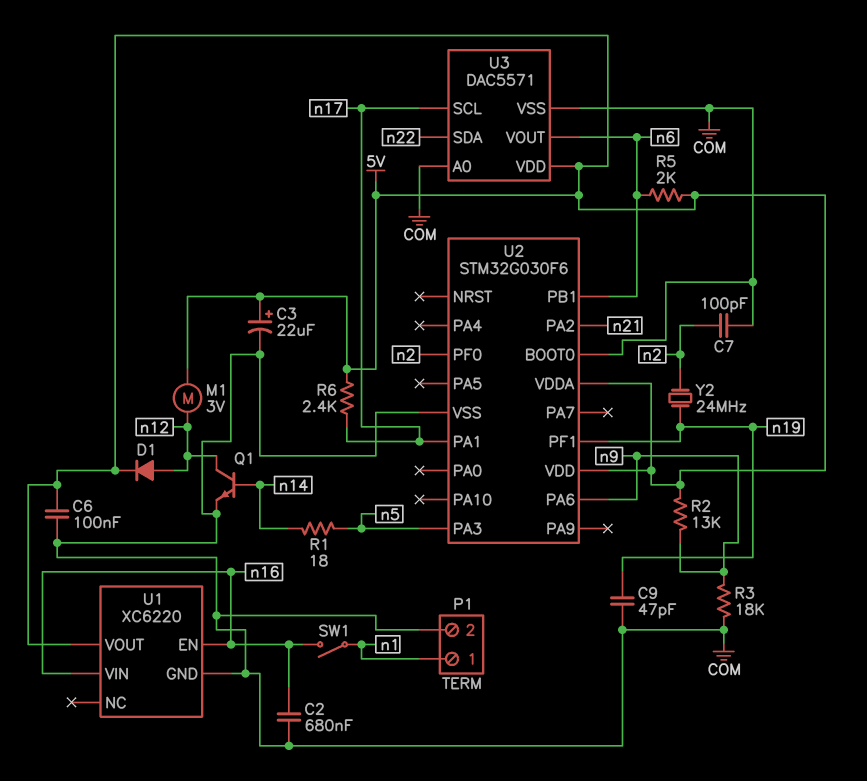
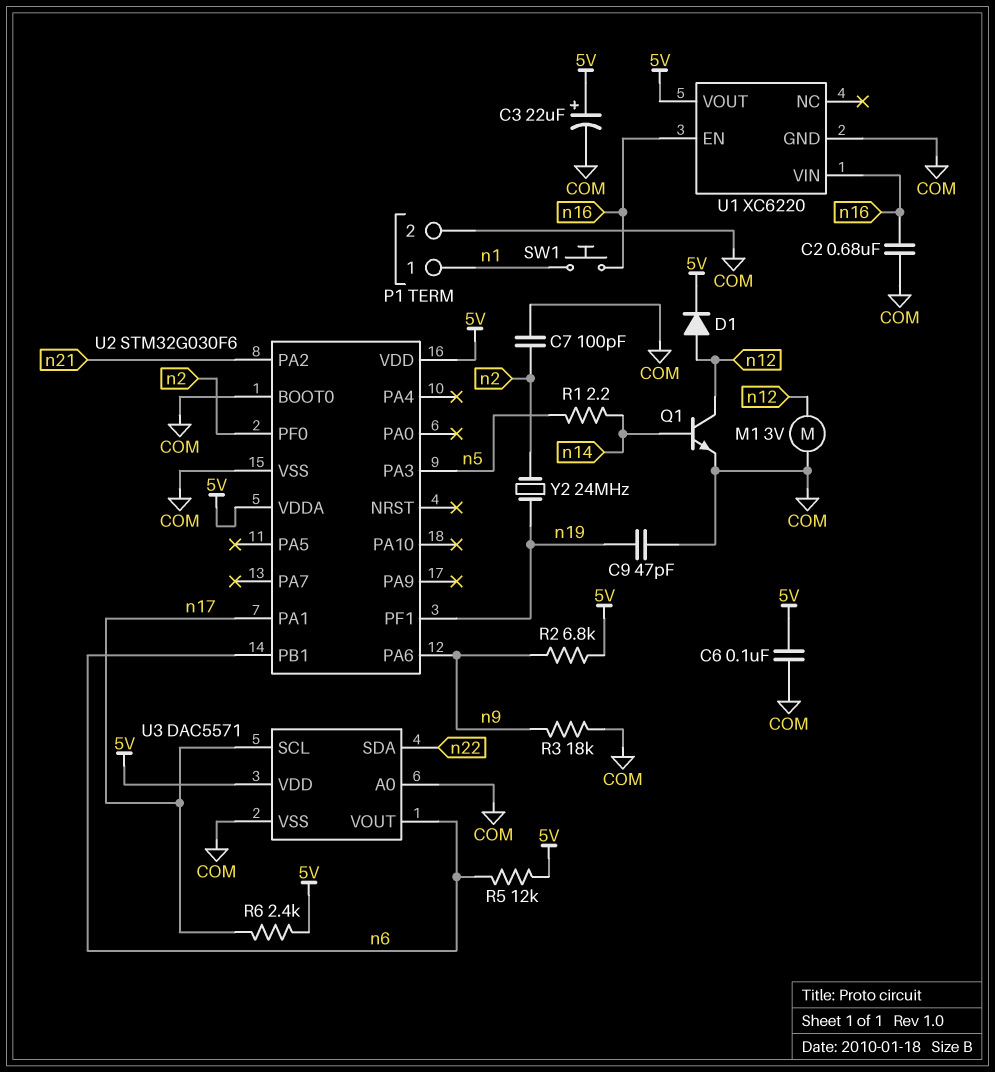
M1: motor 3V (5V, n12) -> motor 3V (COM, n12)
R1: 18 (n5, n14) -> 2.2 (n5, n14)
R2: 13k (5V, n9) -> 6.8k (5V, n9)
R5: 2k (5V, n6) -> 12k (5V, n6)
SW1: switch (n1, n16) -> button (n1, n16)

